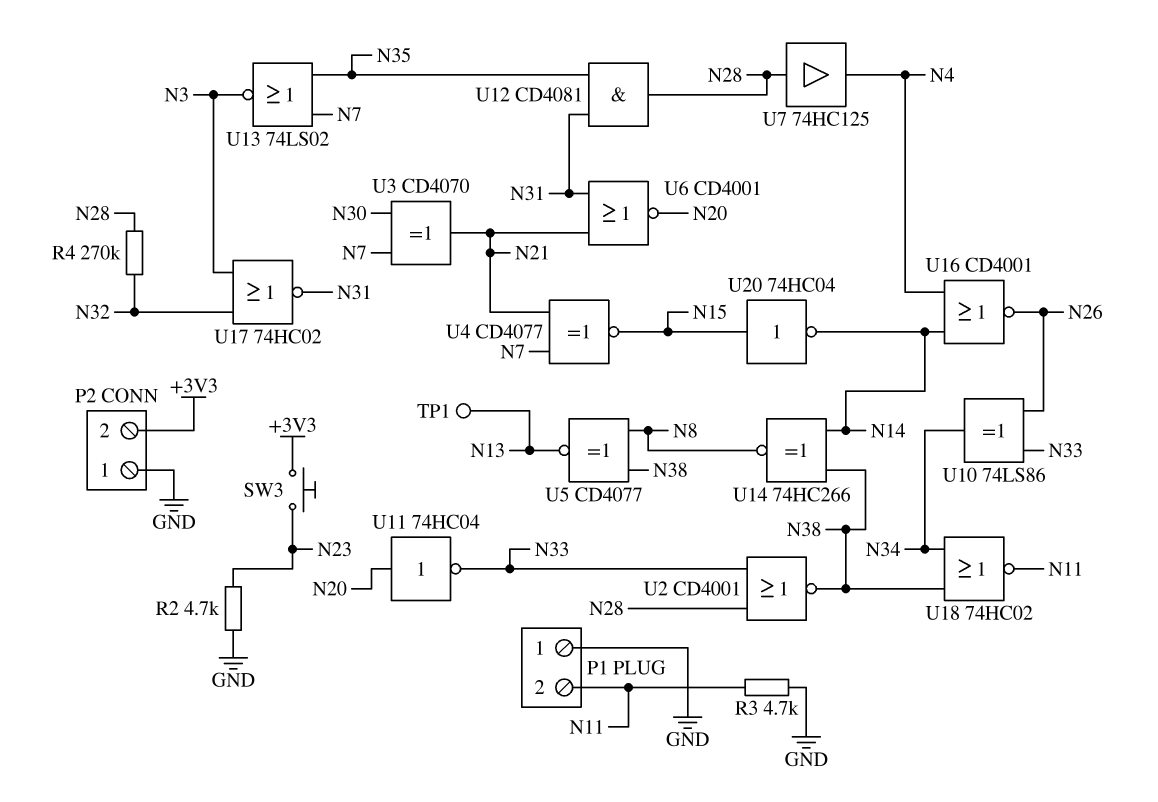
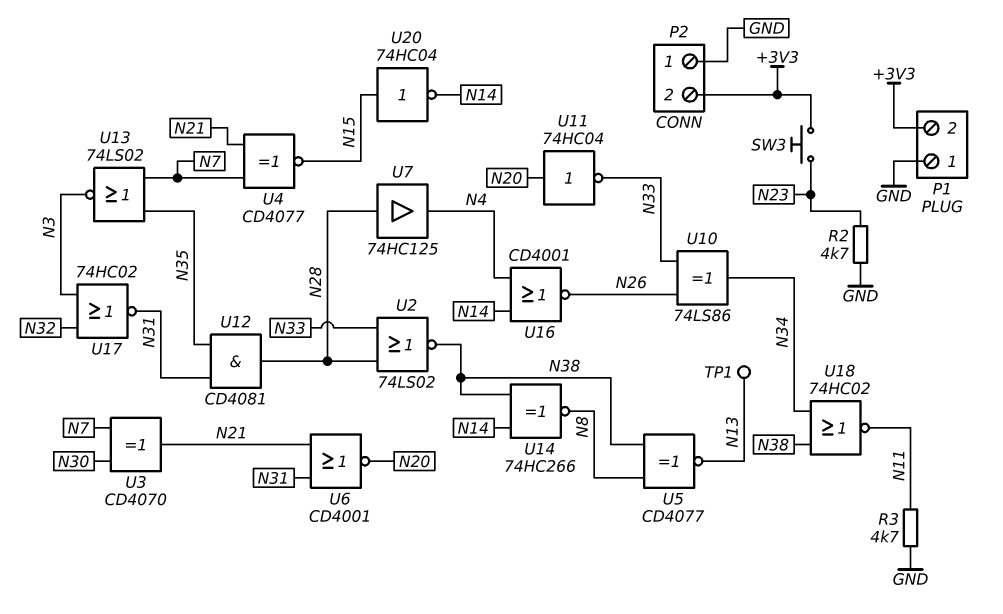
P1 pin 2: N11 -> +3V3
R4: 270k (N28, N32) -> none
U2: NOR CD4001 (in N28, in N33, out N38) -> NOR 74LS02 (in N28, in N33, out N38)

